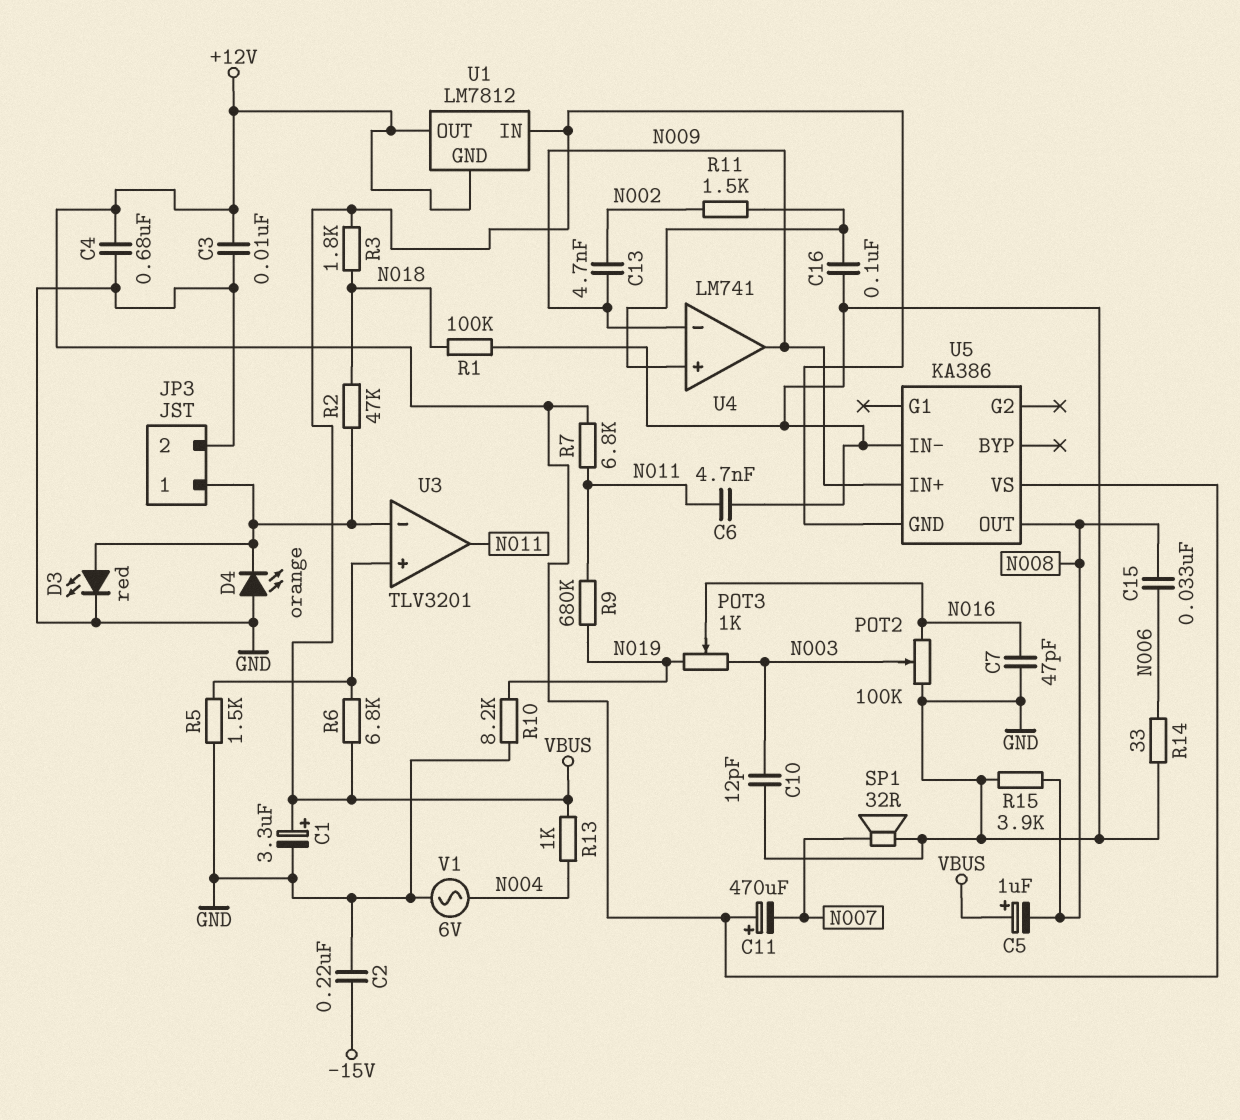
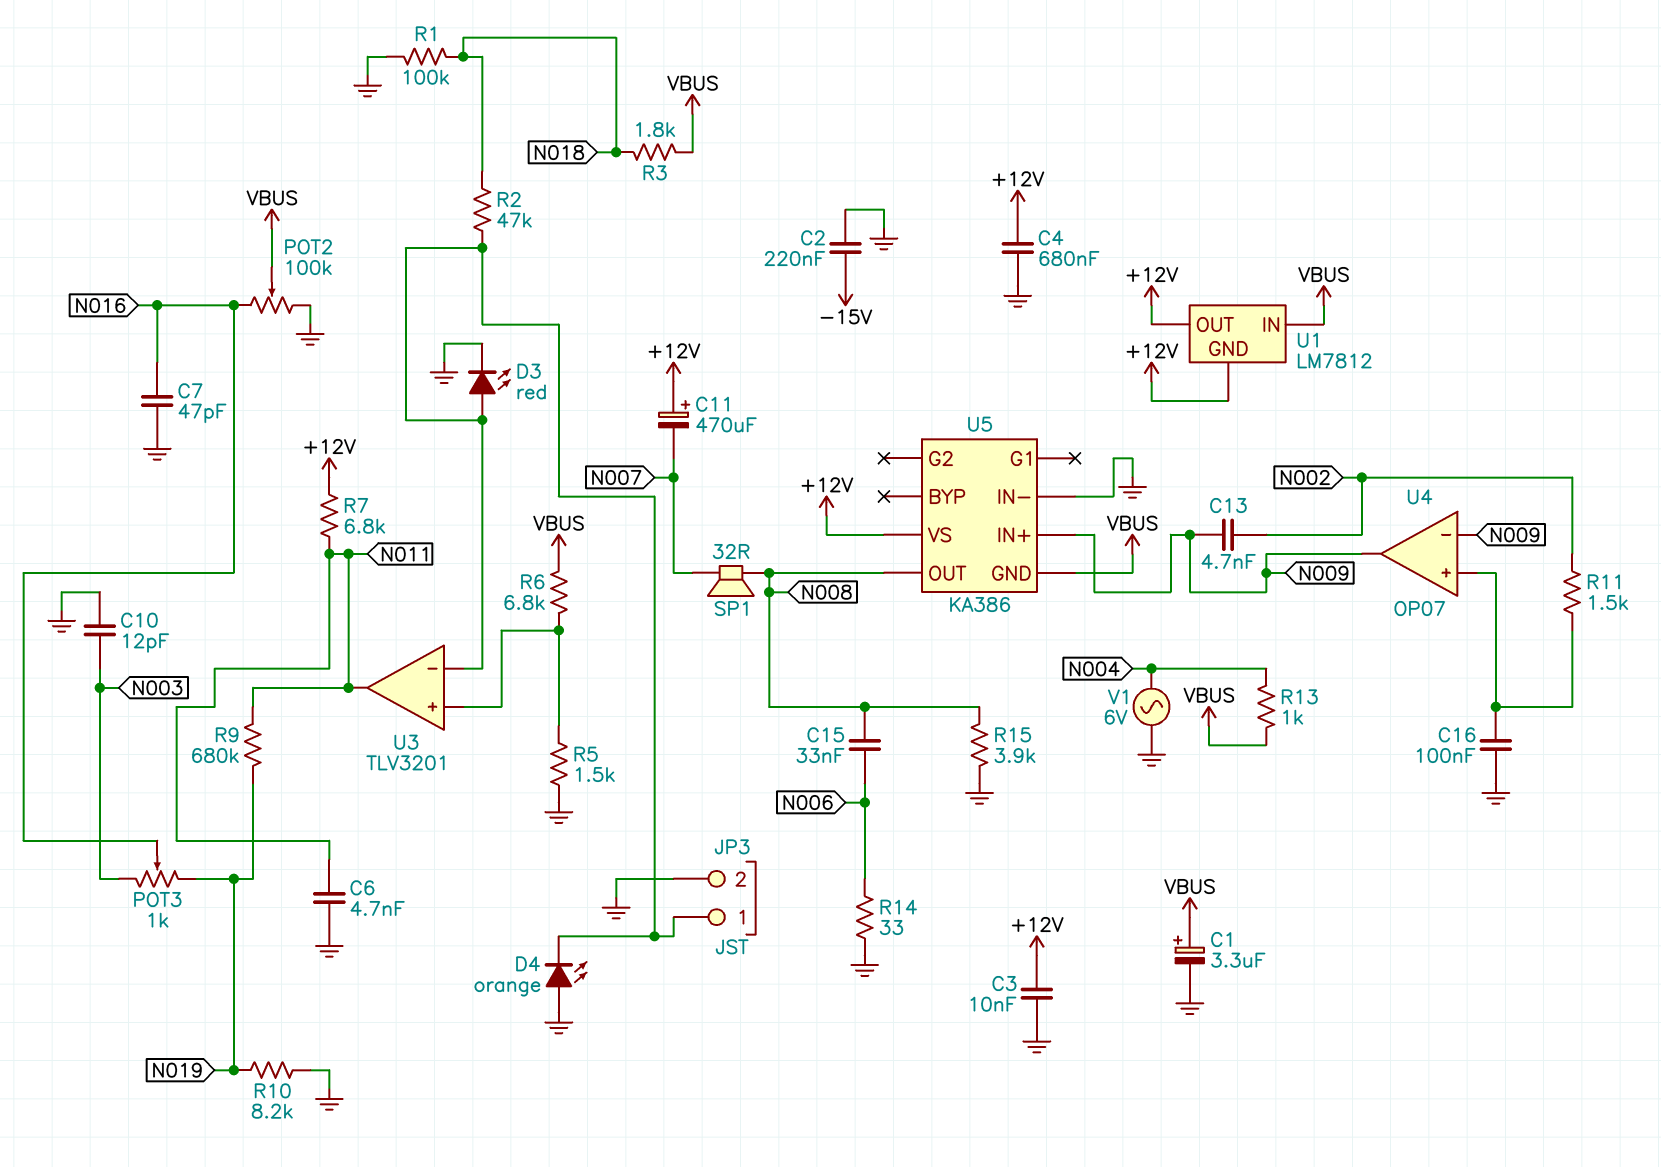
C5: 1uF (plus VBUS, minus N008) -> none
POT2: 100k (GND, N016, wiper N003) -> 100k (GND, N016, wiper VBUS)
SP1: speaker 32R (GND, N007) -> speaker 32R (N007, N008)
U4: LM741 -> OP07

